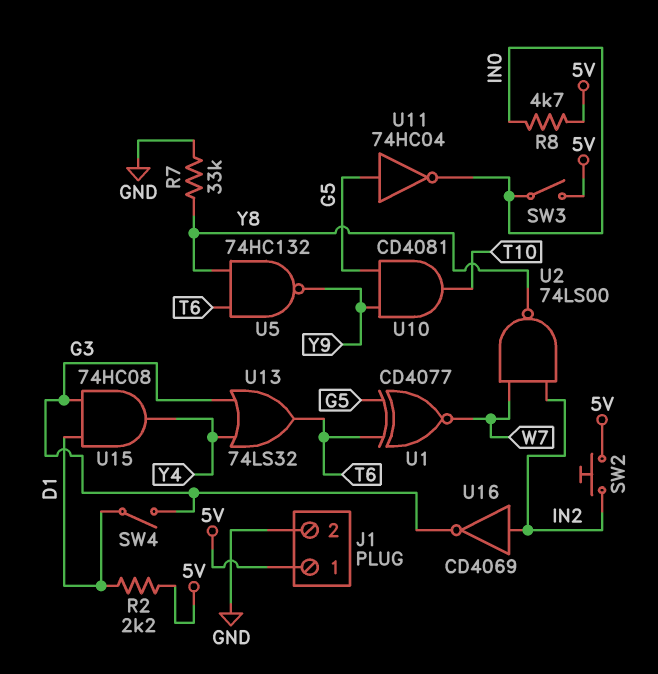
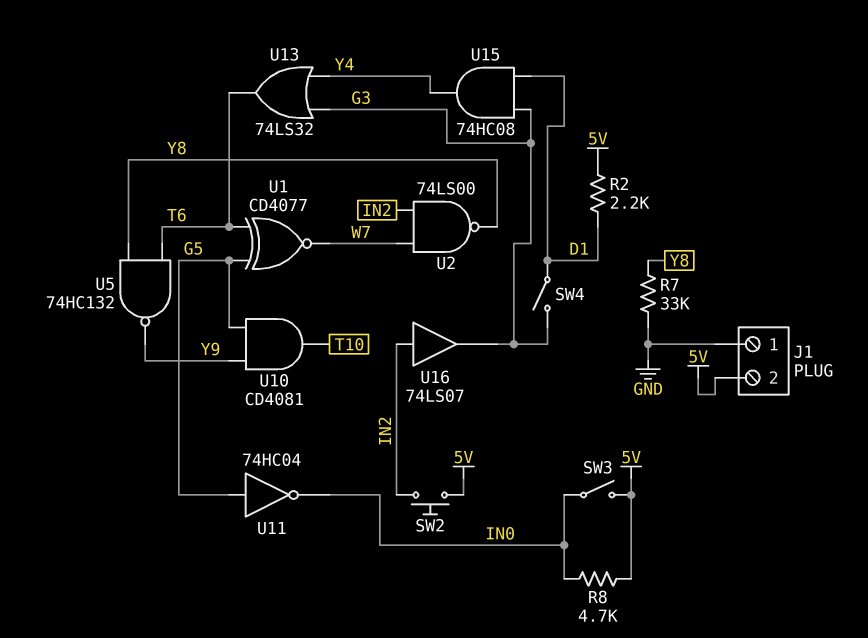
J1 pin 1: 5V -> GND
J1 pin 2: GND -> 5V
U16: NOT CD4069 (in IN2, out G3) -> buffer 74LS07 (in IN2, out G3)

